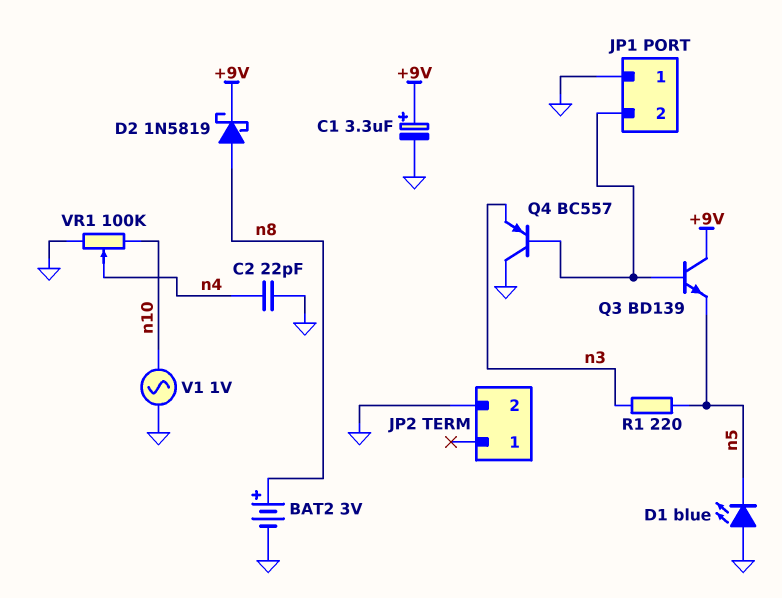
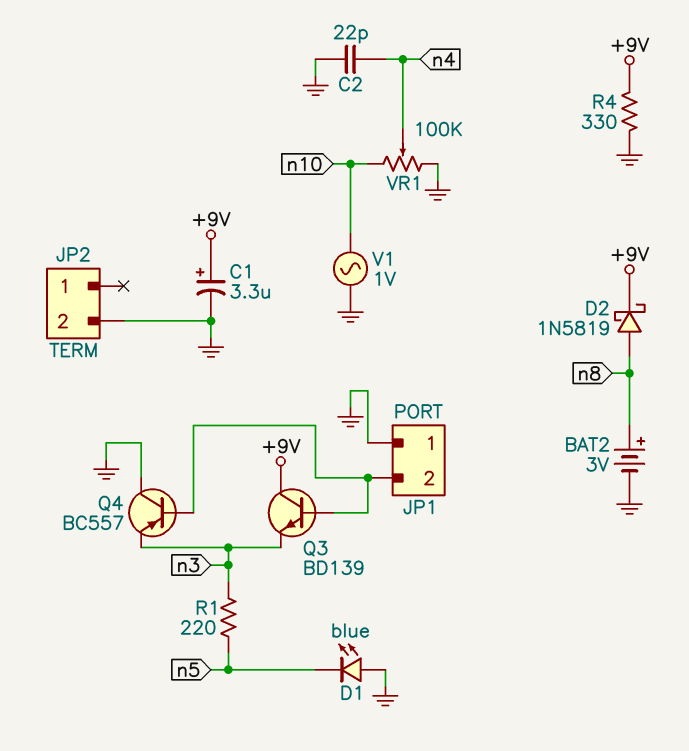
Q3: NPN BD139 (B JP1/2, C +9V, E n5) -> NPN BD139 (B JP1/2, C +9V, E n3)
R4: none -> 330 (+9V, GND)

